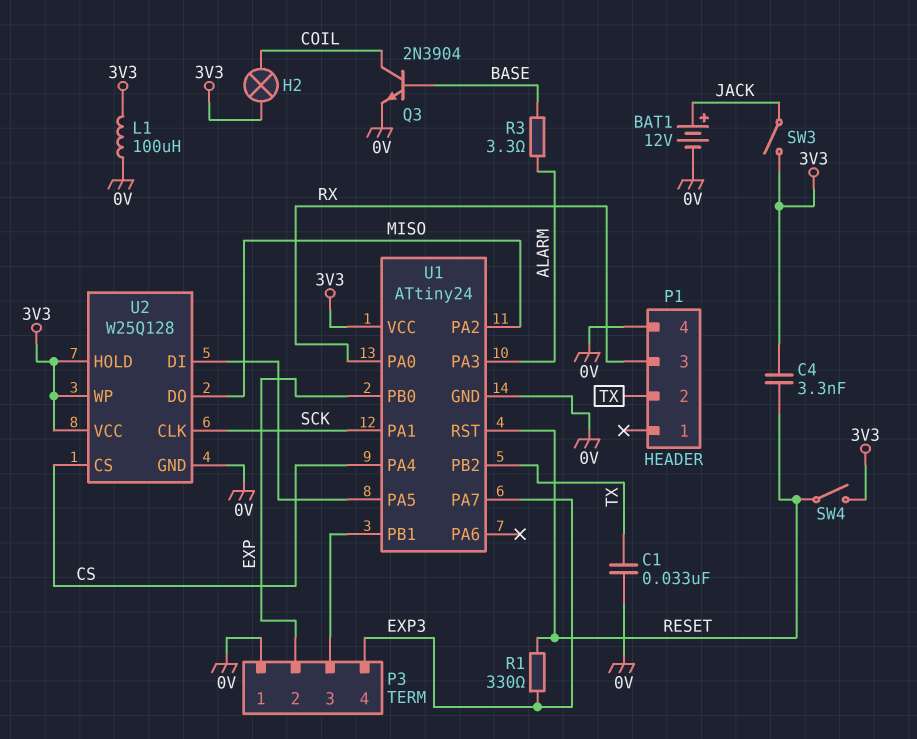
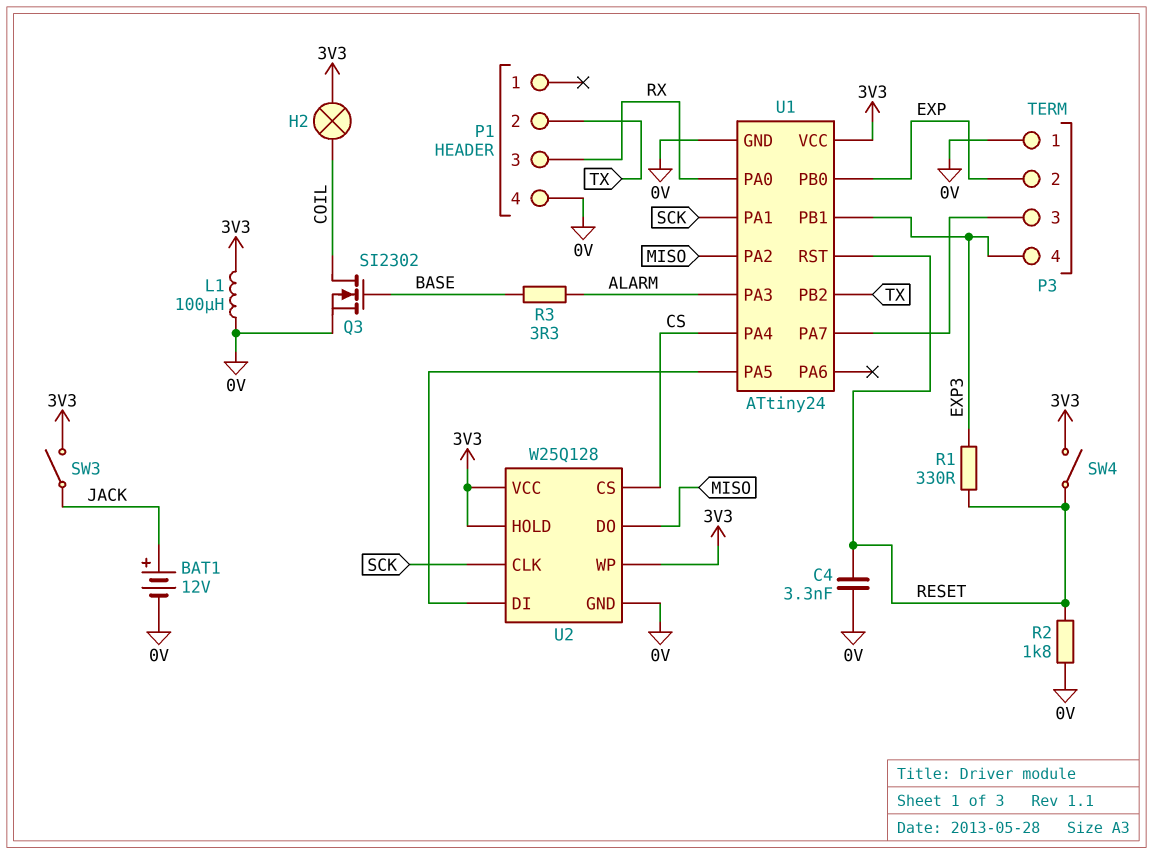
C1: 33nF (0V, TX) -> none
C4: 3.3nF (3V3, RESET) -> 3.3nF (0V, RESET)
Q3: NPN 2N3904 (B BASE, C COIL, E 0V) -> NMOS SI2302 (G BASE, D COIL, S 0V)
R2: none -> 1.8k (0V, RESET)
U1 pin PA7: EXP3 -> P3/3
U1 pin PB1: P3/3 -> EXP3

